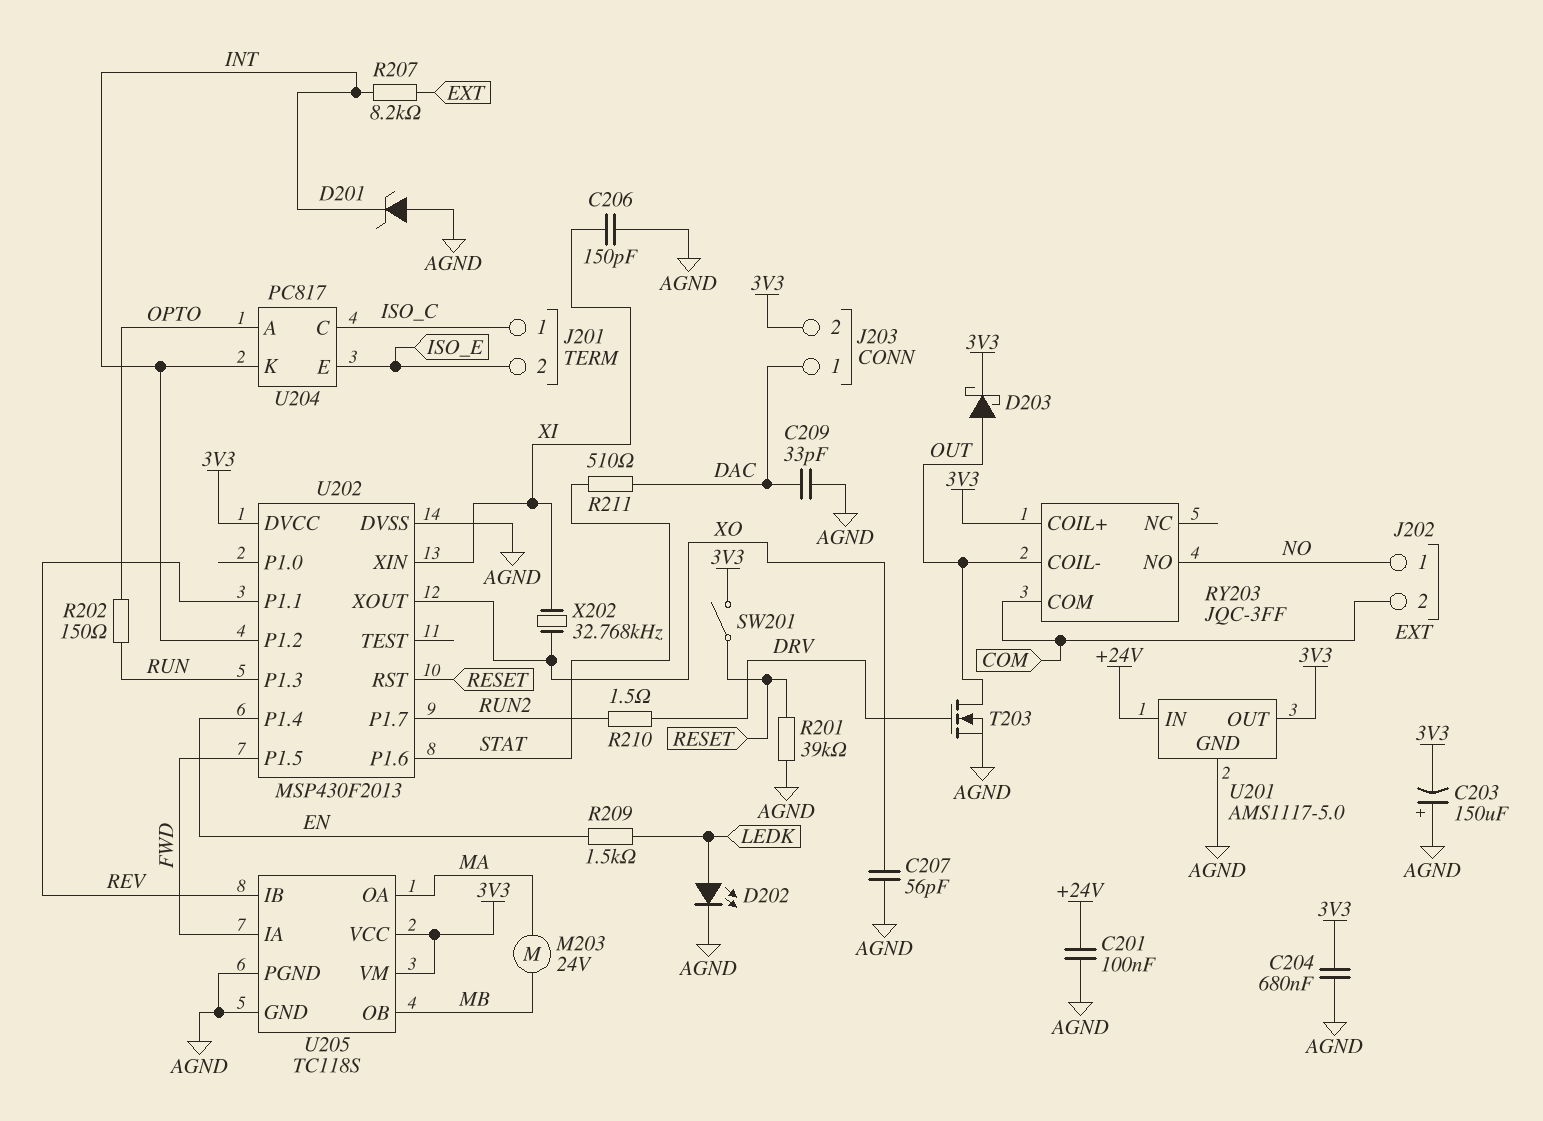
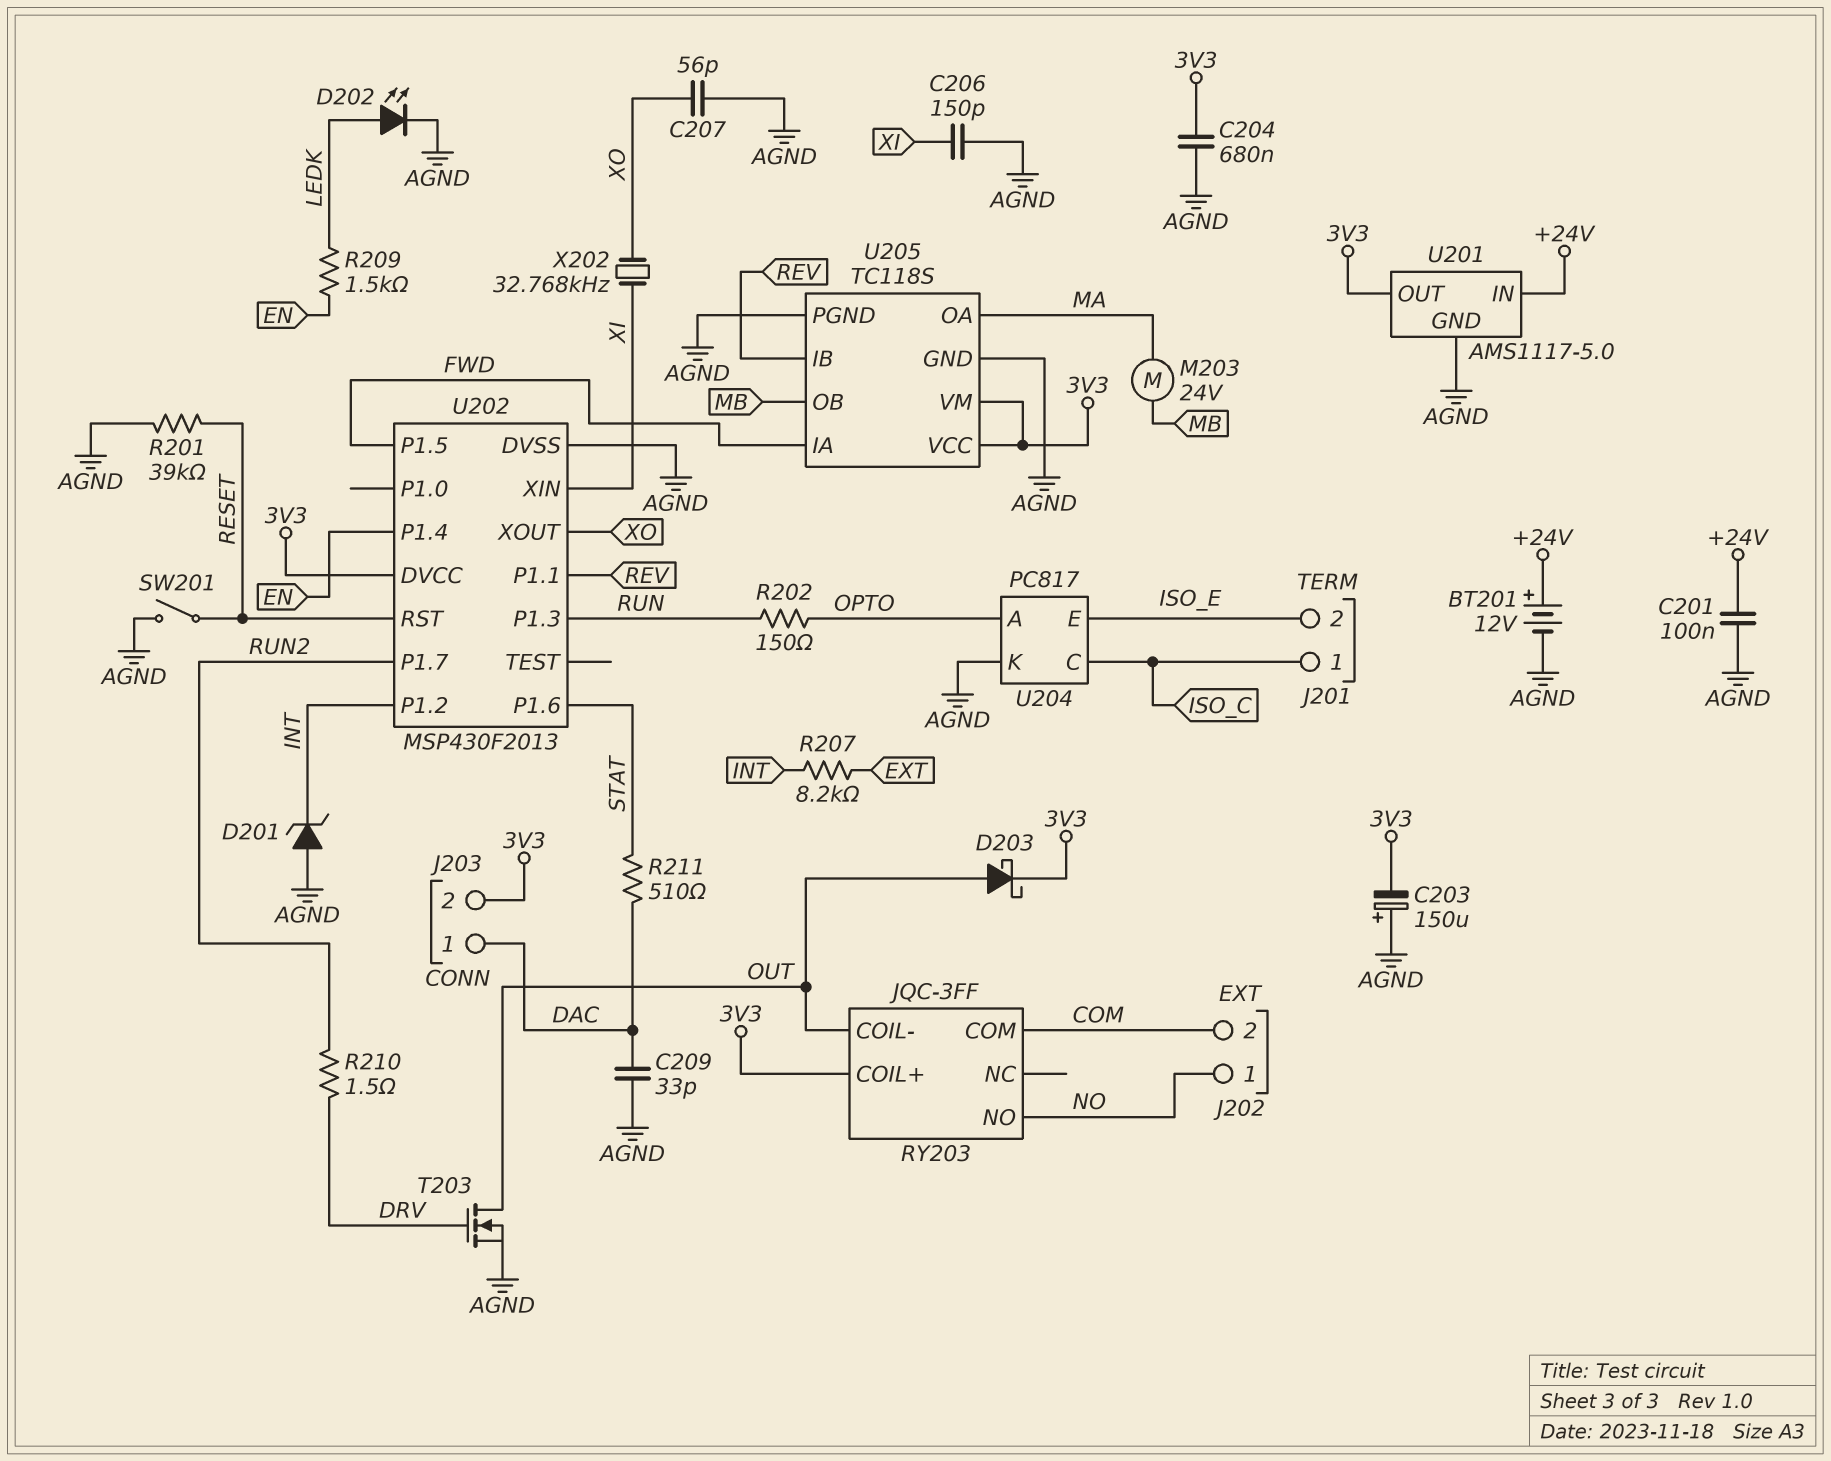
BT201: none -> 12V (plus +24V, minus AGND)
SW201: switch (3V3, RESET) -> switch (AGND, RESET)
U204 pin K: INT -> AGND

